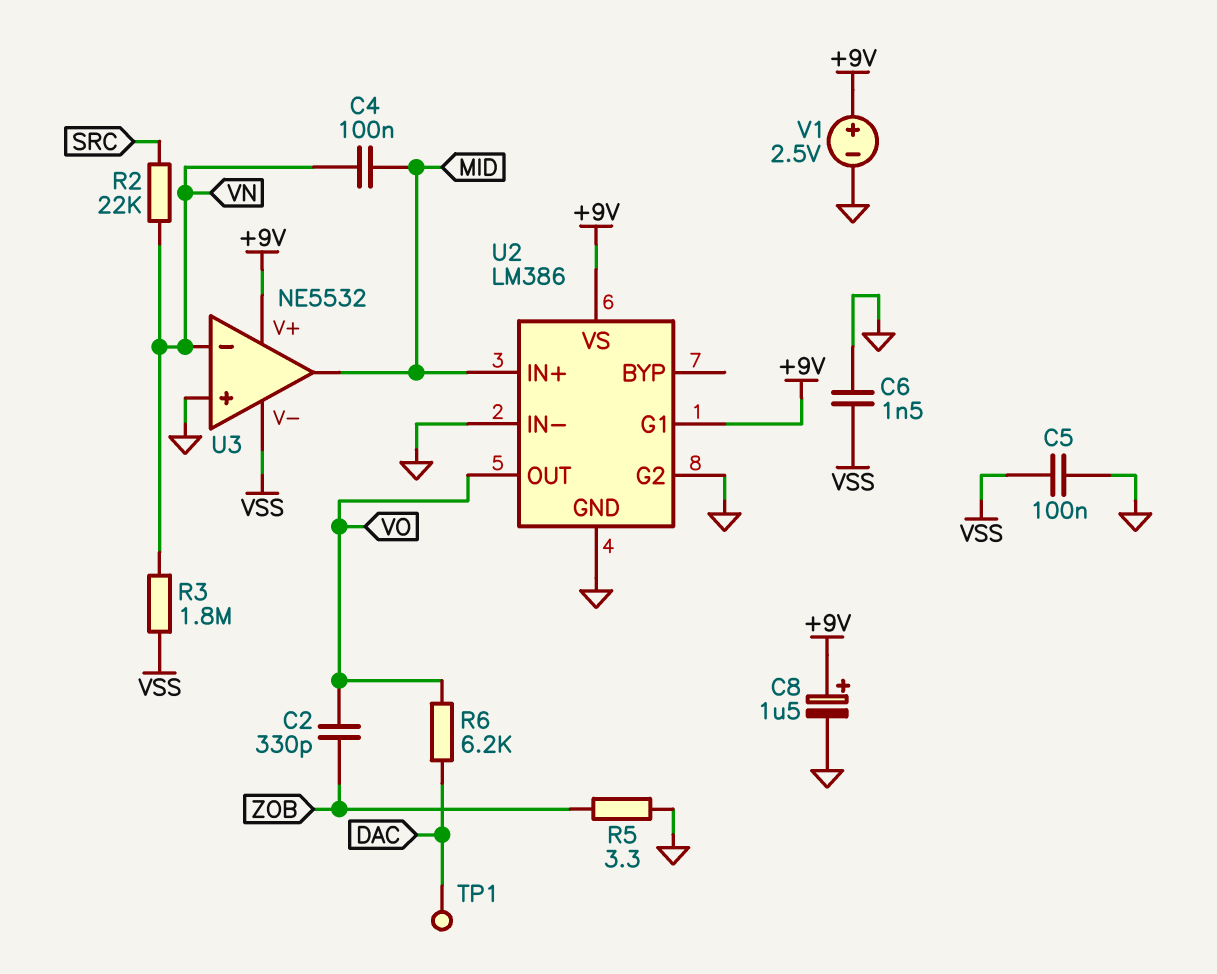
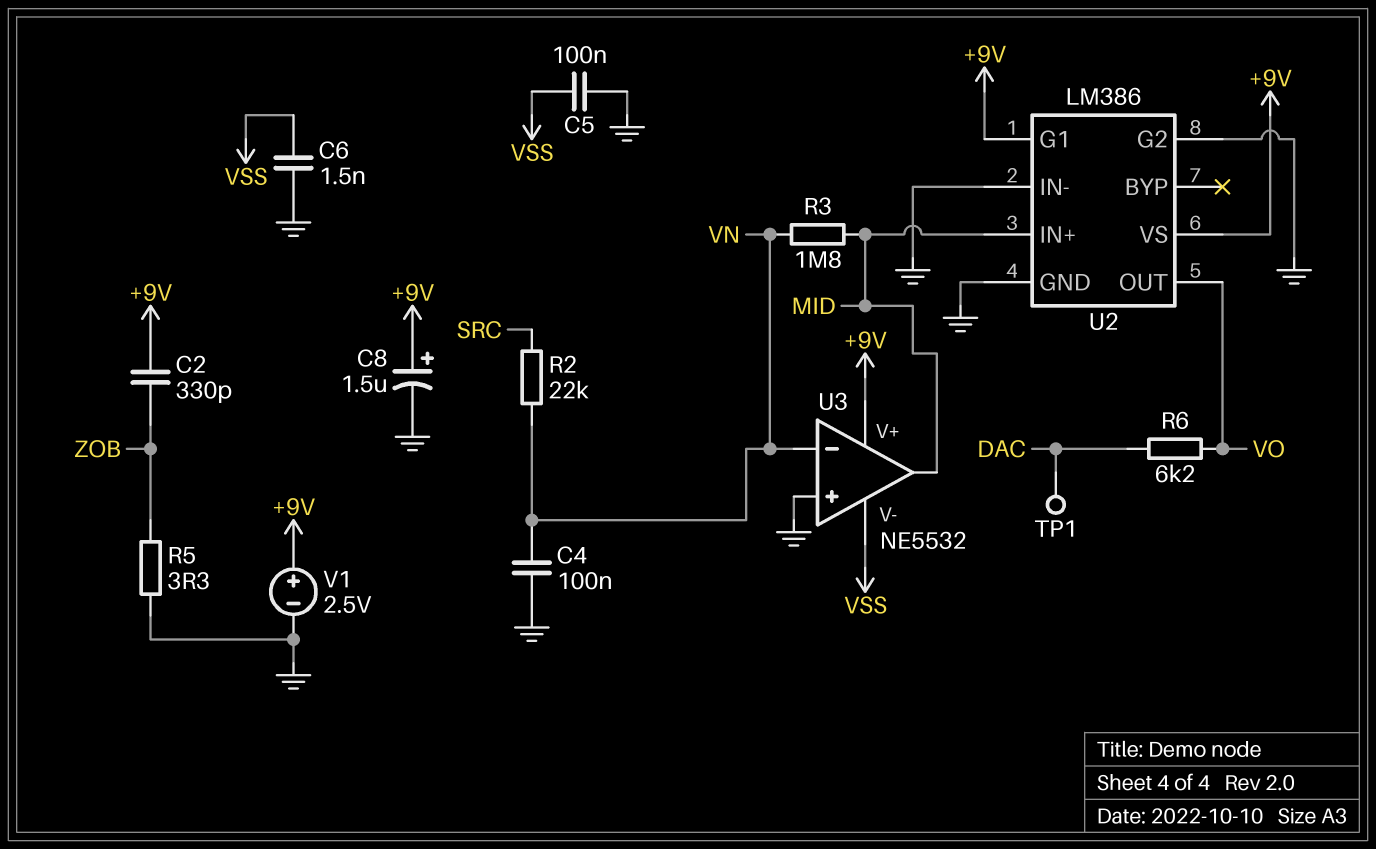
C2: 330pF (VO, ZOB) -> 330pF (+9V, ZOB)
C4: 100nF (MID, VN) -> 100nF (GND, VN)
R3: 1.8M (VN, VSS) -> 1.8M (MID, VN)

